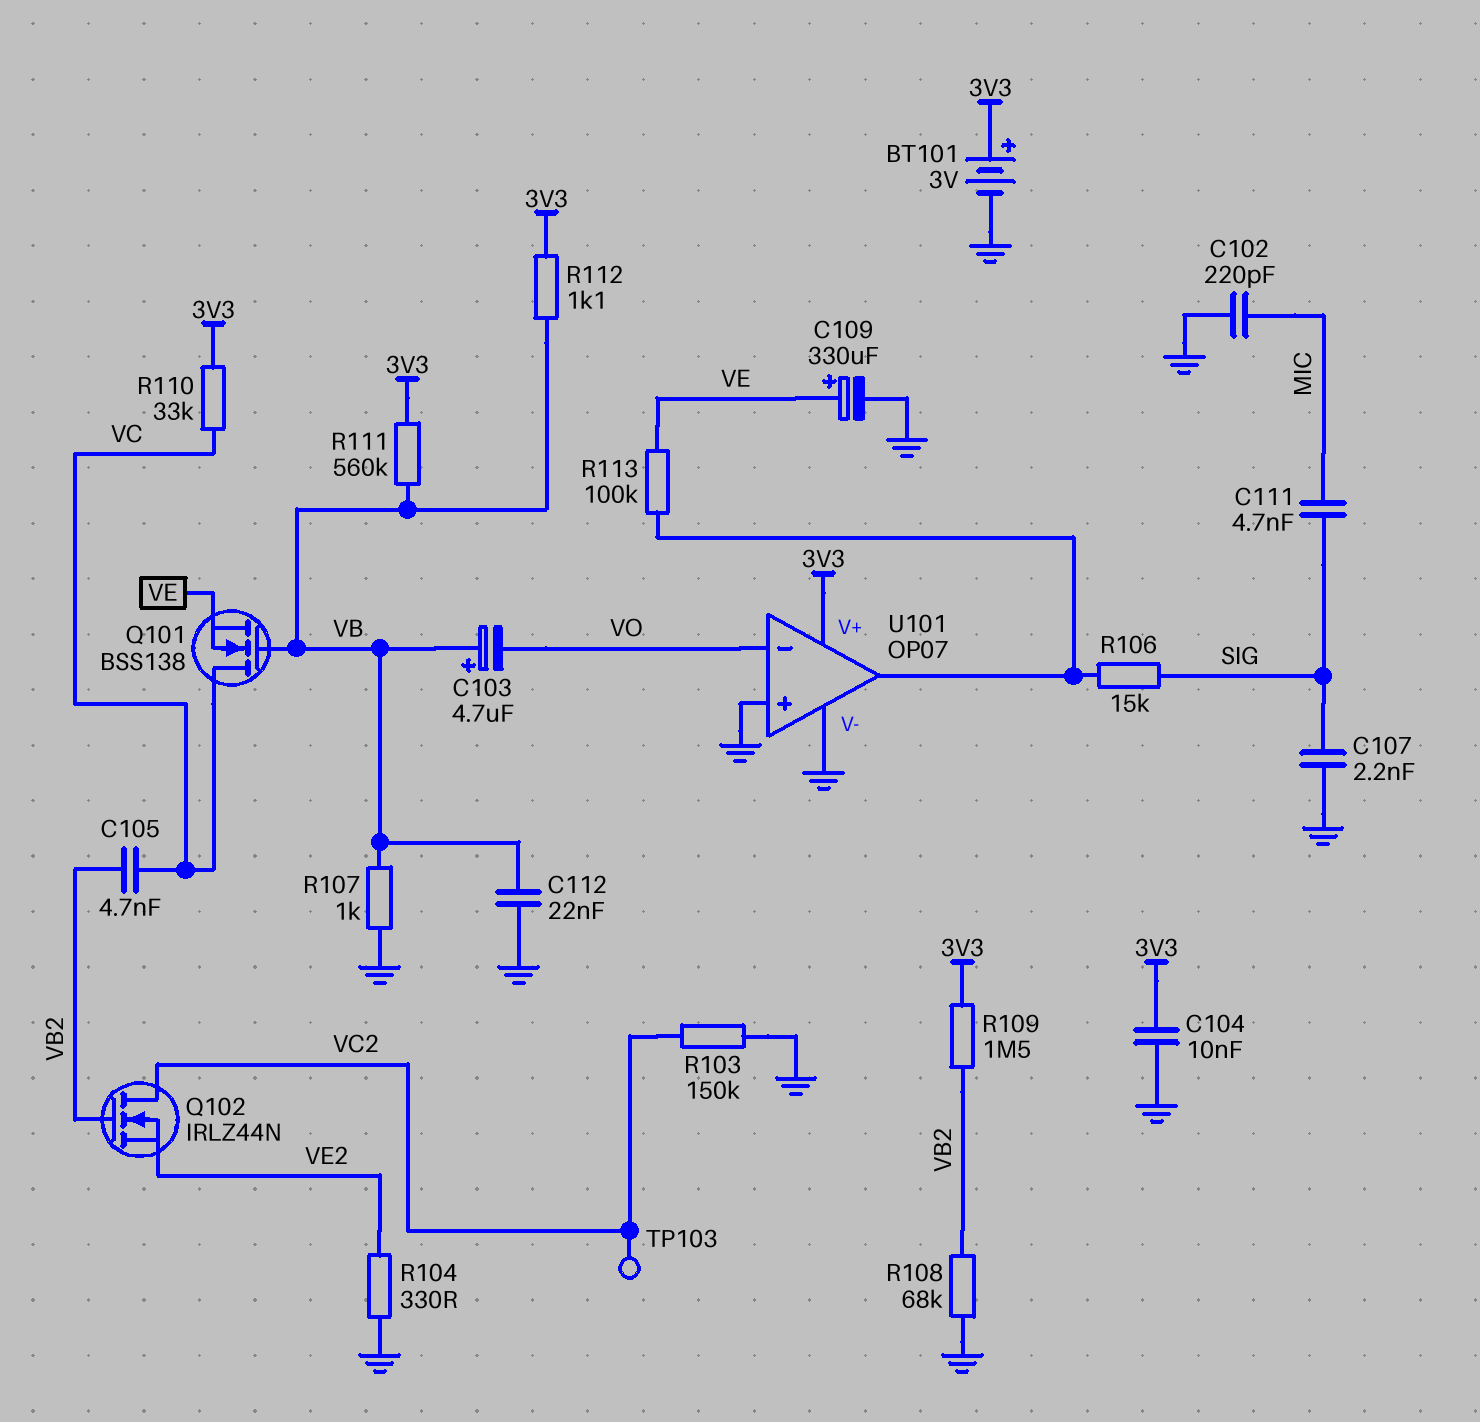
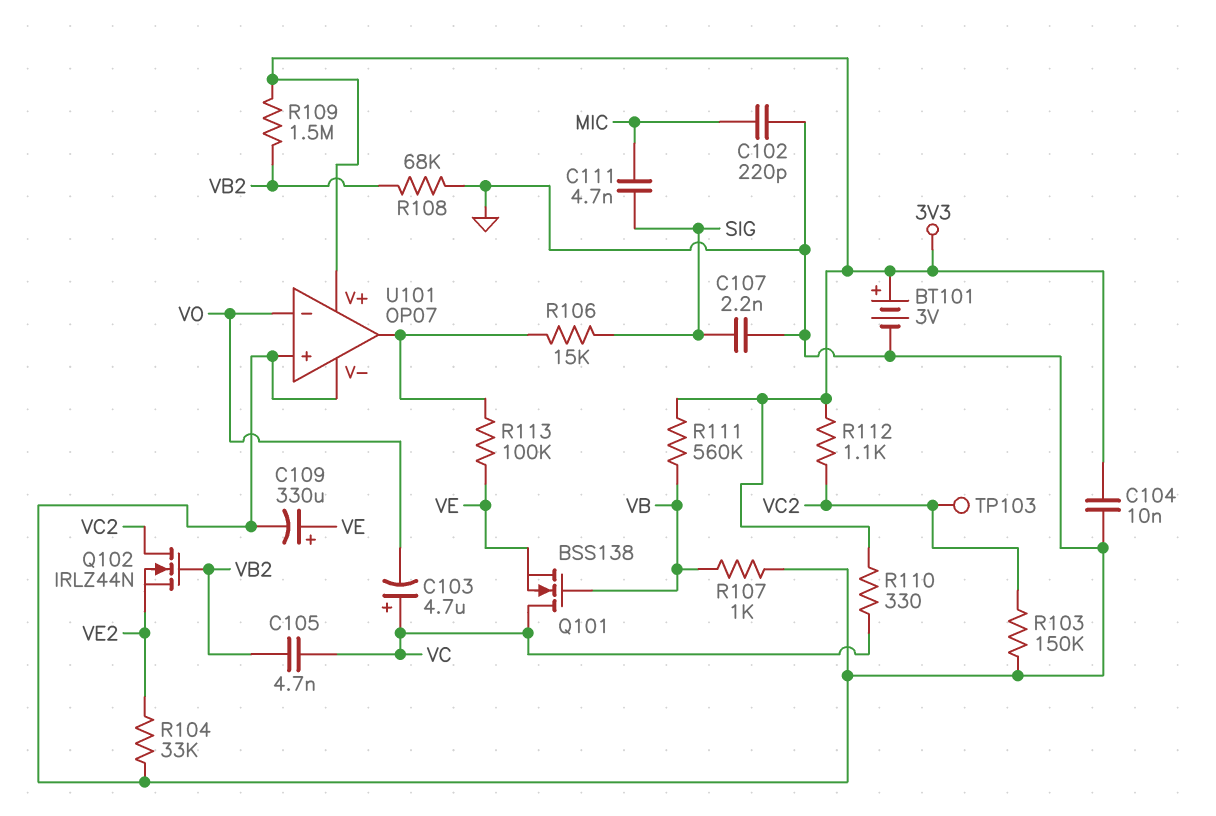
C103: 4.7uF (plus VB, minus VO) -> 4.7uF (plus VC, minus VO)
C112: 22nF (GND, VB) -> none
R104: 330 (GND, VE2) -> 33k (GND, VE2)
R110: 33k (3V3, VC) -> 330 (3V3, VC)
R112: 1.1k (3V3, VB) -> 1.1k (3V3, VC2)

